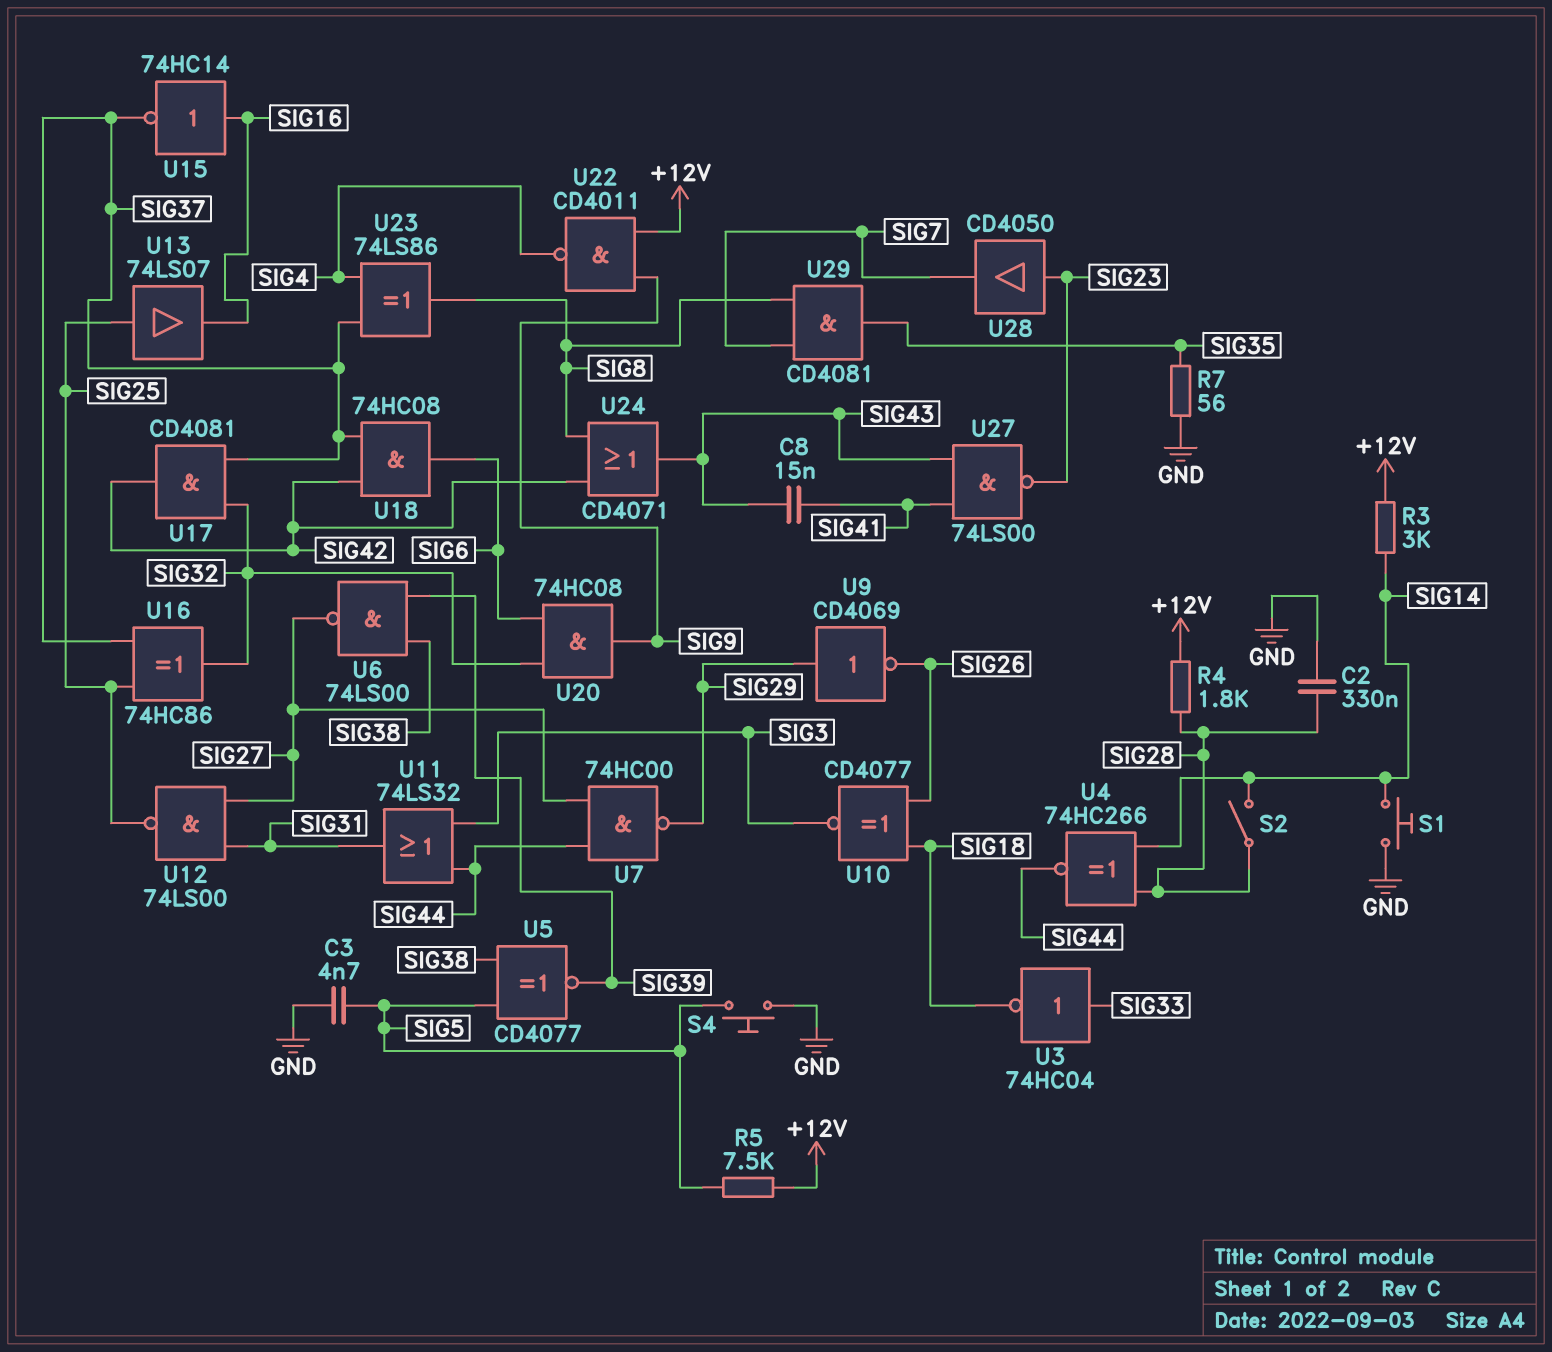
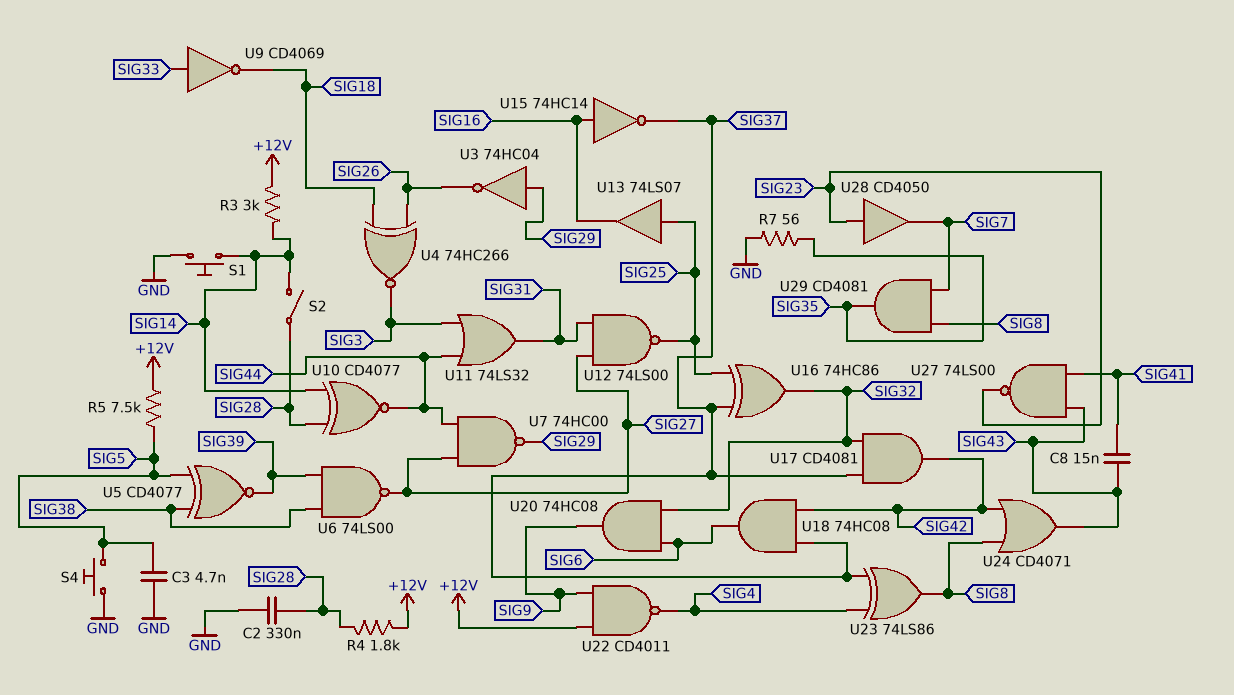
U3: NOT 74HC04 (in SIG33, out SIG18) -> NOT 74HC04 (in SIG29, out SIG26)
U4: XNOR 74HC266 (in SIG14, in SIG28, out SIG44) -> XNOR 74HC266 (in SIG18, in SIG26, out SIG3)
U9: NOT CD4069 (in SIG29, out SIG26) -> NOT CD4069 (in SIG33, out SIG18)
U10: XNOR CD4077 (in SIG18, in SIG26, out SIG3) -> XNOR CD4077 (in SIG14, in SIG28, out SIG44)

